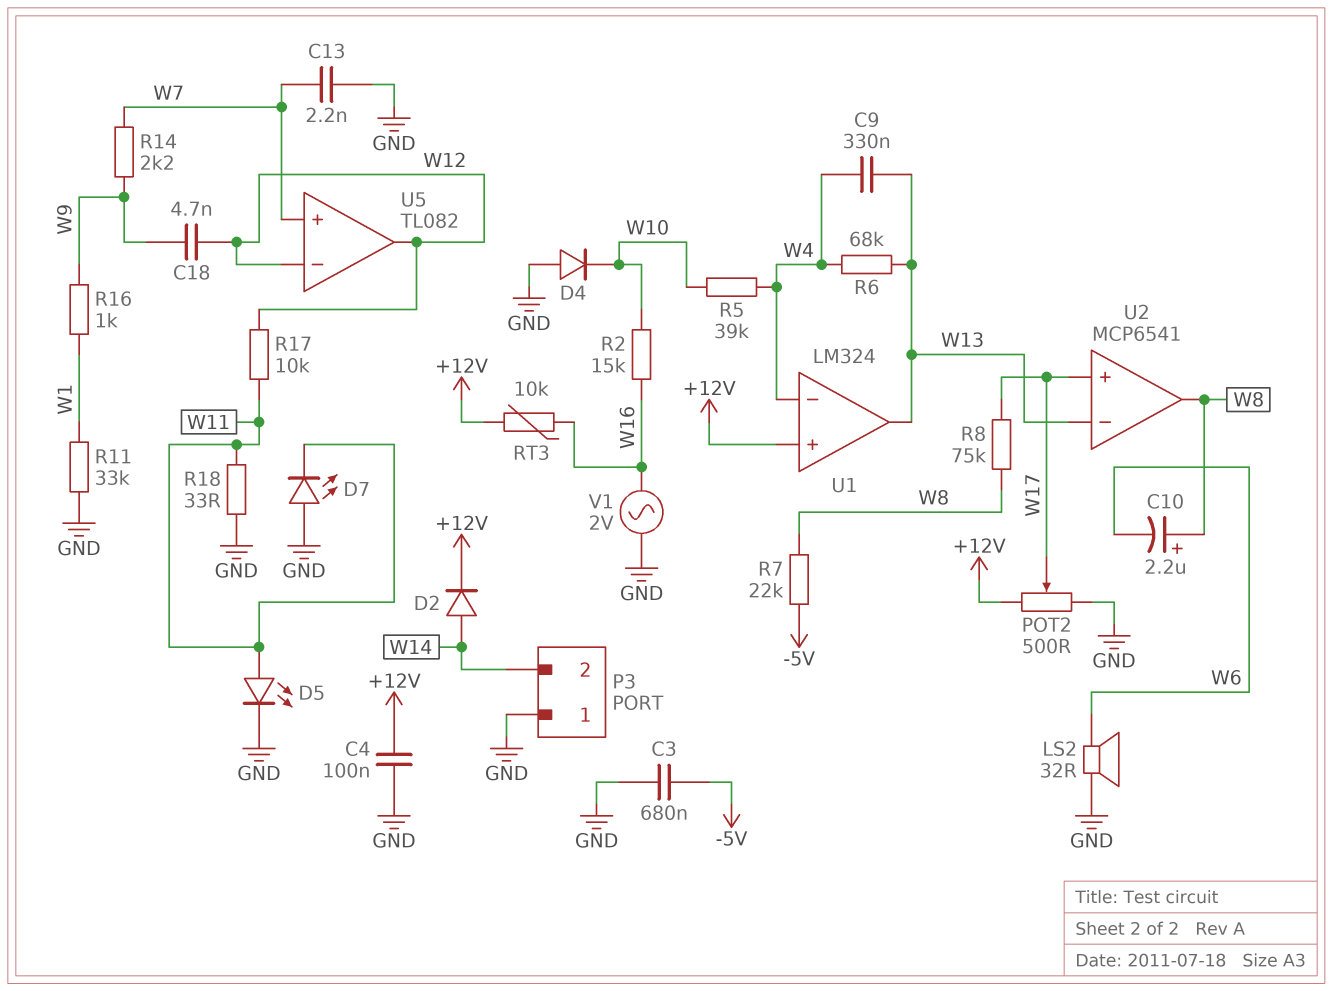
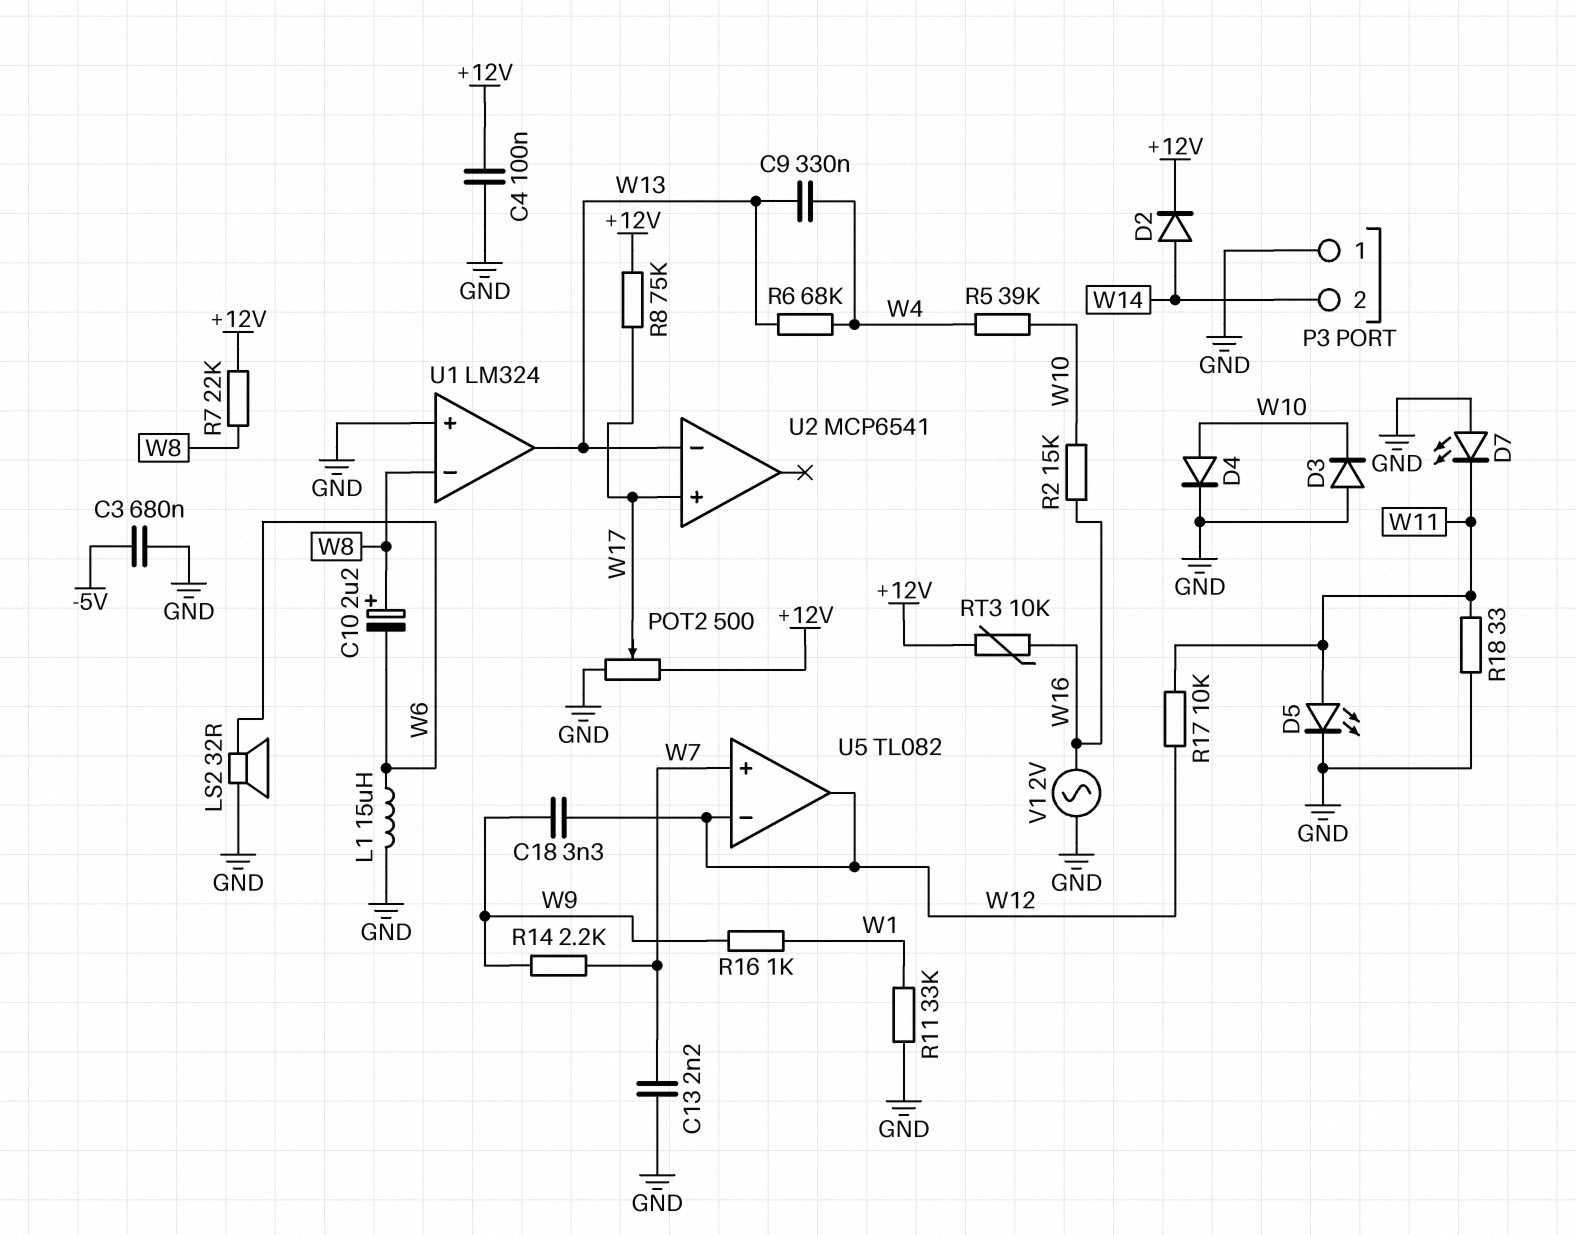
C18: 4.7nF (W9, W12) -> 3.3nF (W9, W12)
D3: none -> diode (A GND, K W10)
D4: diode (A GND, K W10) -> diode (A W10, K GND)
L1: none -> 15uH (GND, W6)
R7: 22k (-5V, W8) -> 22k (+12V, W8)
R8: 75k (W8, W17) -> 75k (+12V, W17)
U1 pin in+: +12V -> GND
U1 pin in-: W4 -> W8
U2 pin out: W8 -> none

